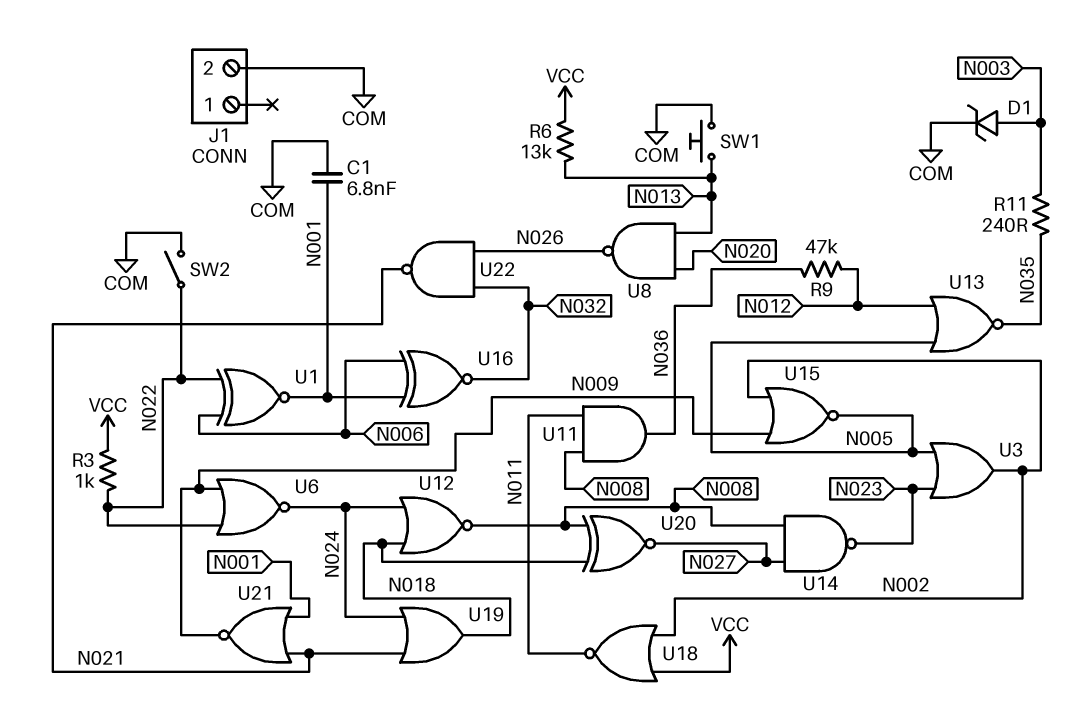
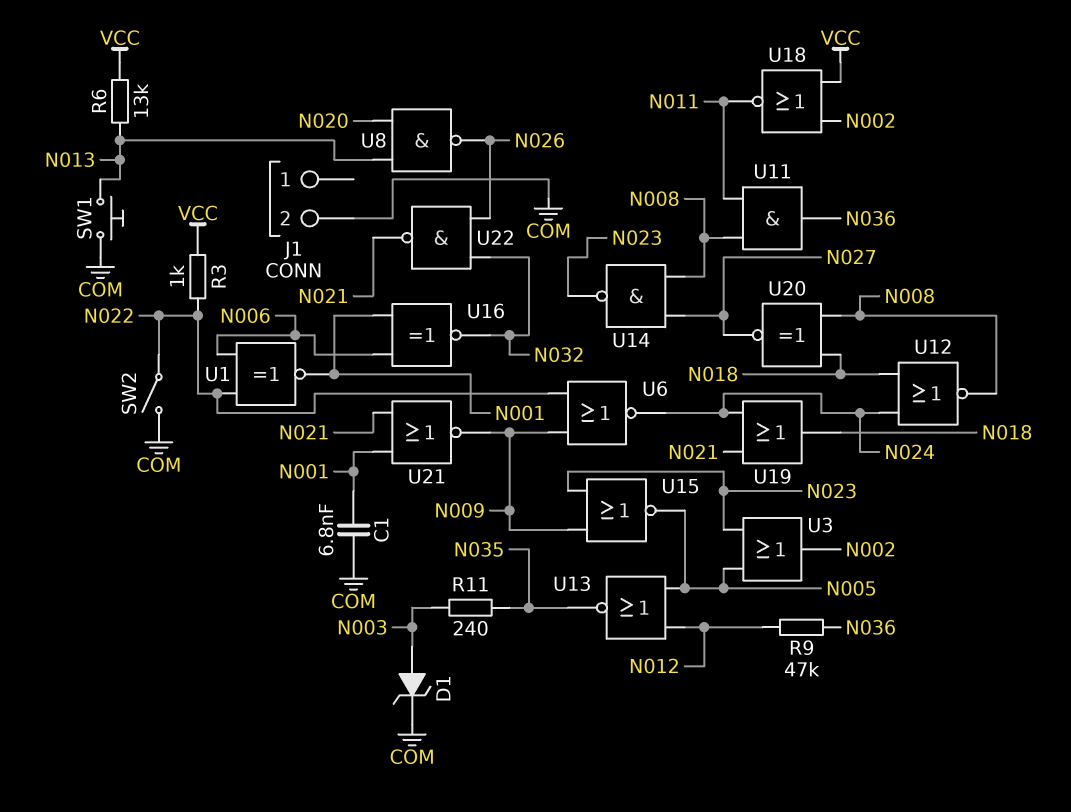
U15: NOR (in N002, in N009, out N005) -> NOR (in N009, in N023, out N005)

